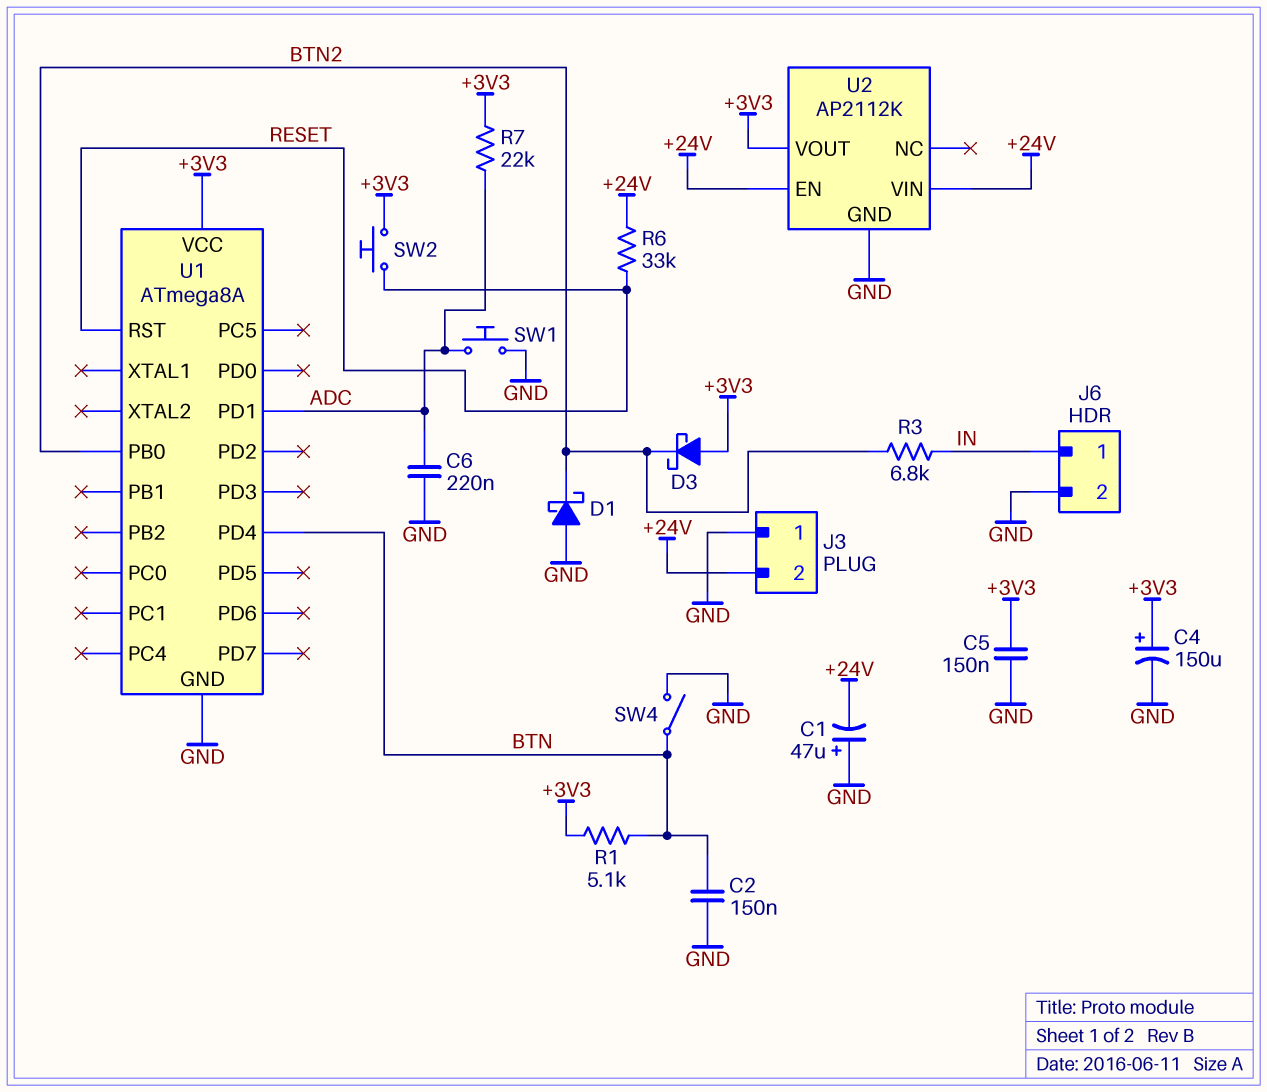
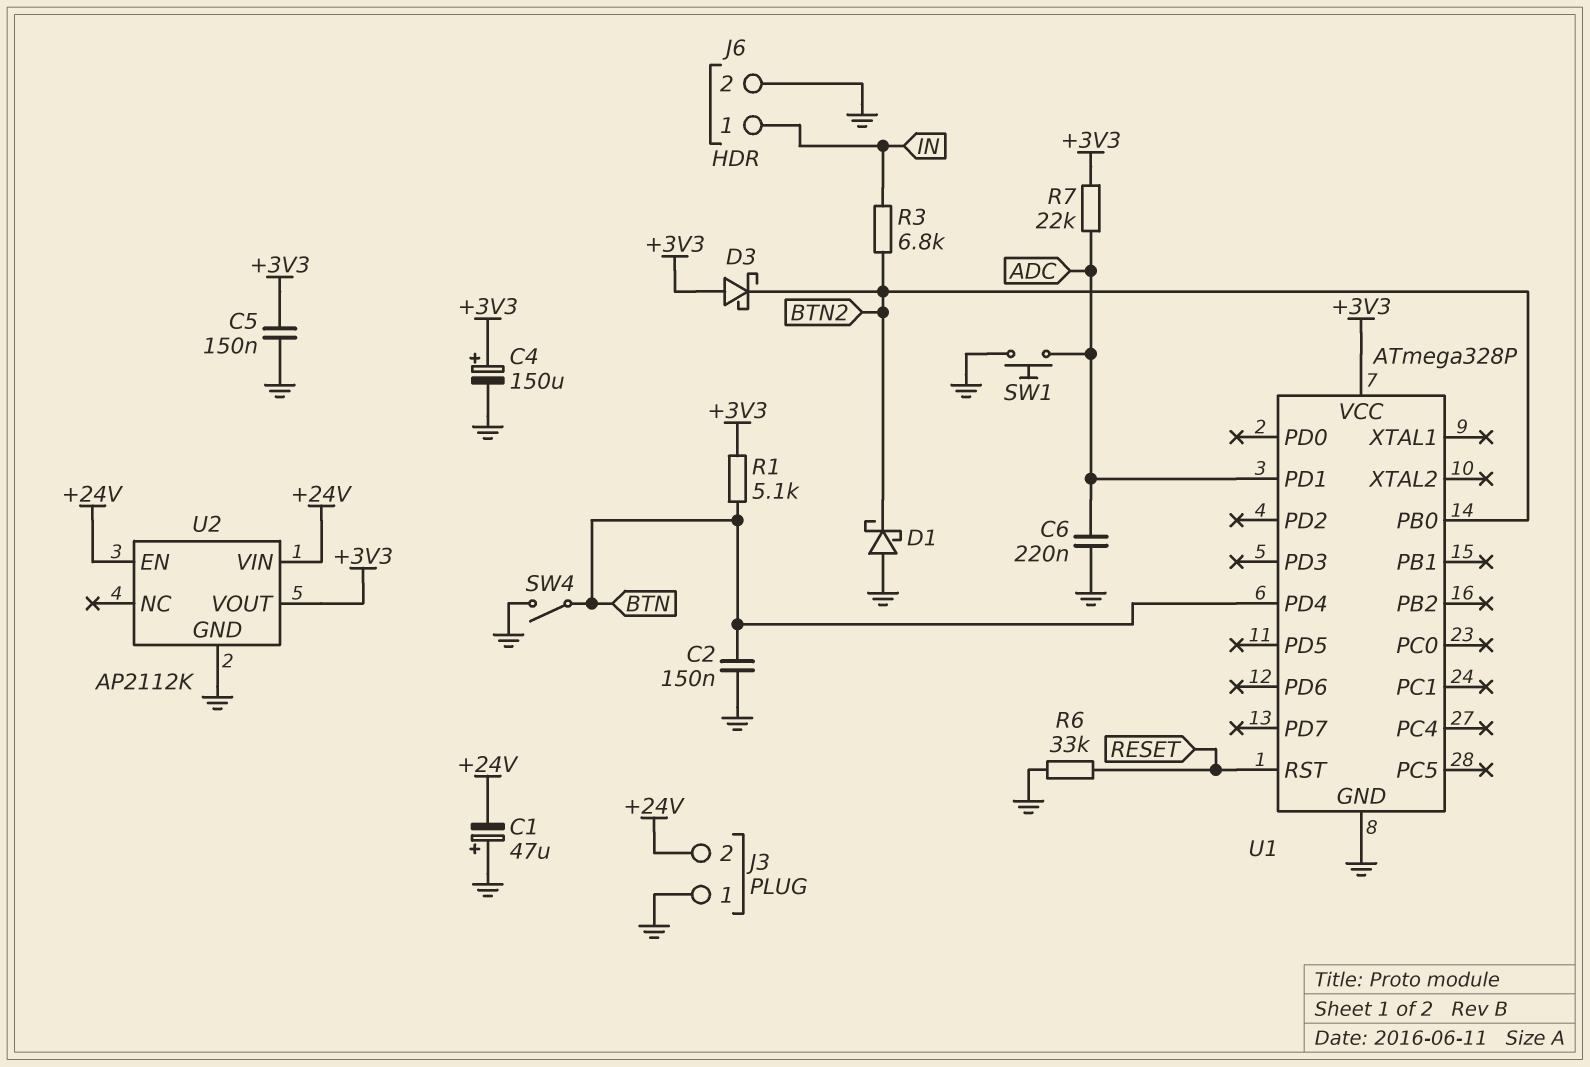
R6: 33k (+24V, RESET) -> 33k (GND, RESET)
SW2: button (+3V3, RESET) -> none
U1: ATmega8A -> ATmega328P

